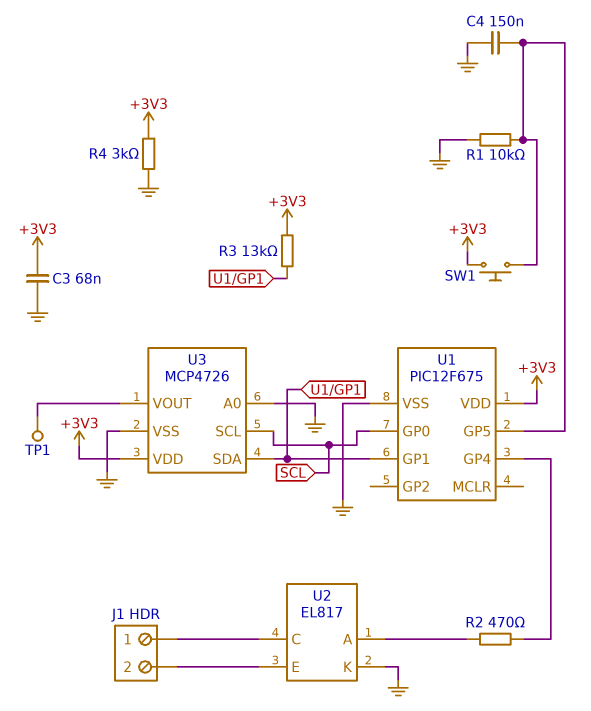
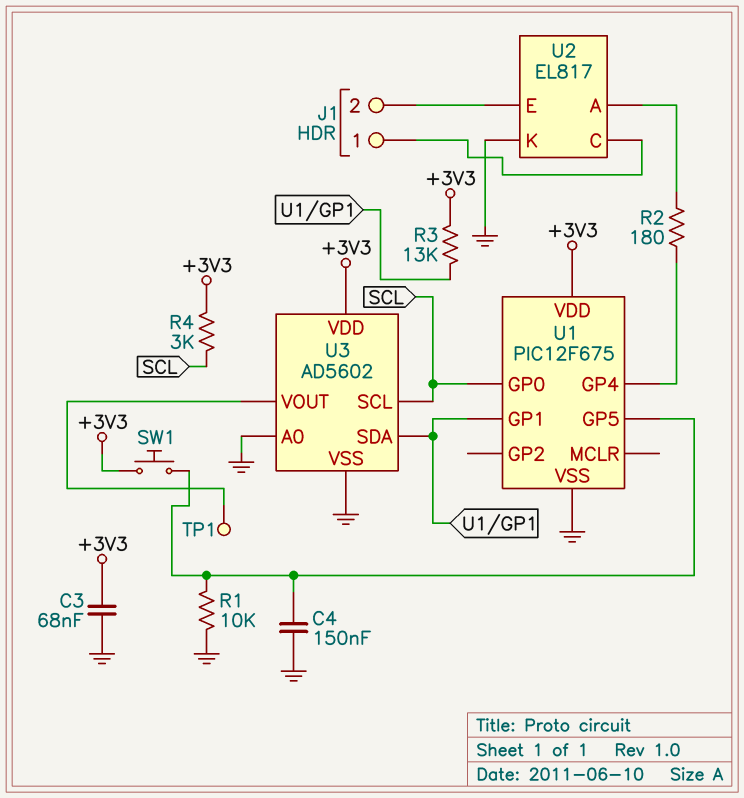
R2: 470 (U1/GP4, U2/A) -> 180 (U1/GP4, U2/A)
R4: 3k (+3V3, GND) -> 3k (+3V3, SCL)
U3: MCP4726 -> AD5602

